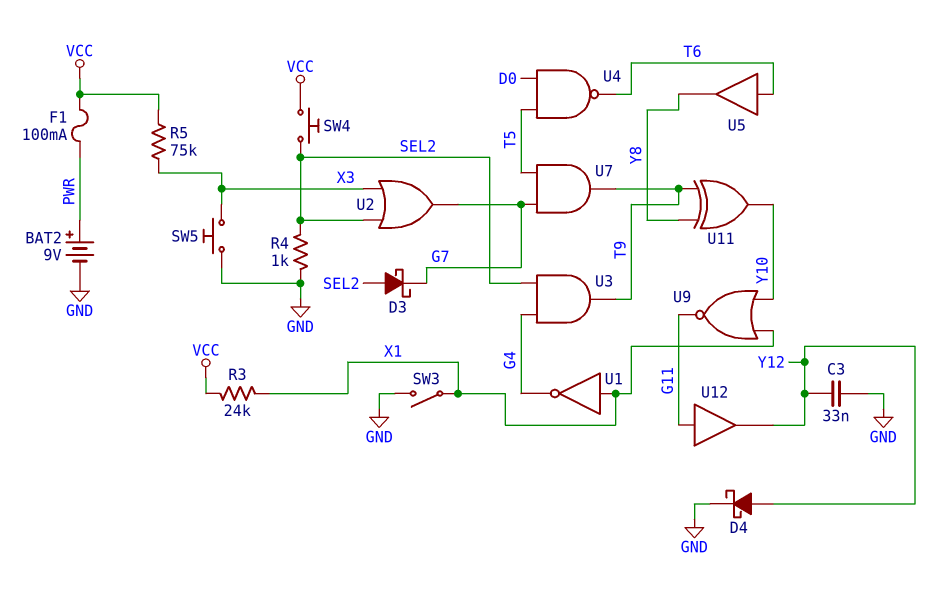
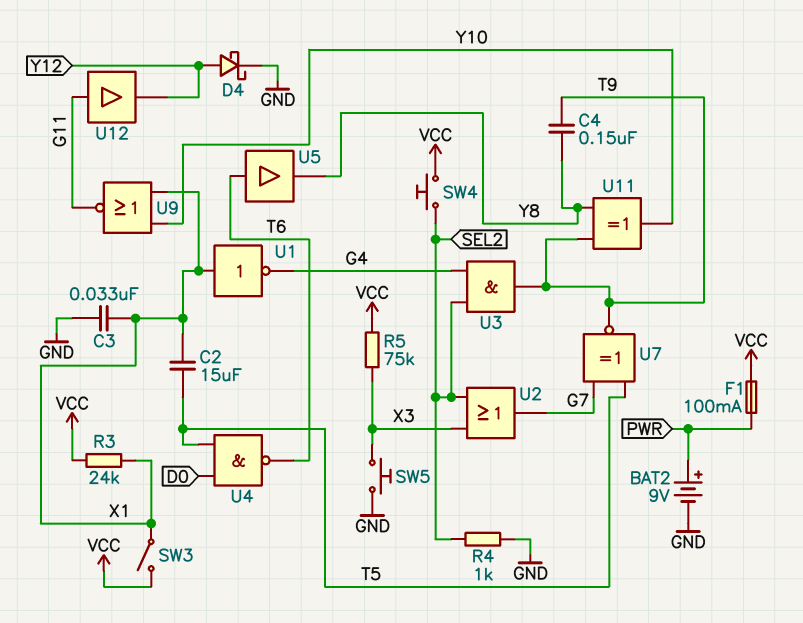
C2: none -> 15uF (T5, X1)
C3: 33nF (GND, Y12) -> 33nF (GND, X1)
C4: none -> 150nF (T9, Y8)
D3: schottky (A SEL2, K G7) -> none
SW3: switch (GND, X1) -> switch (VCC, X1)
U7: AND (in G7, in T5, out T9) -> XNOR (in G7, in T5, out T9)

